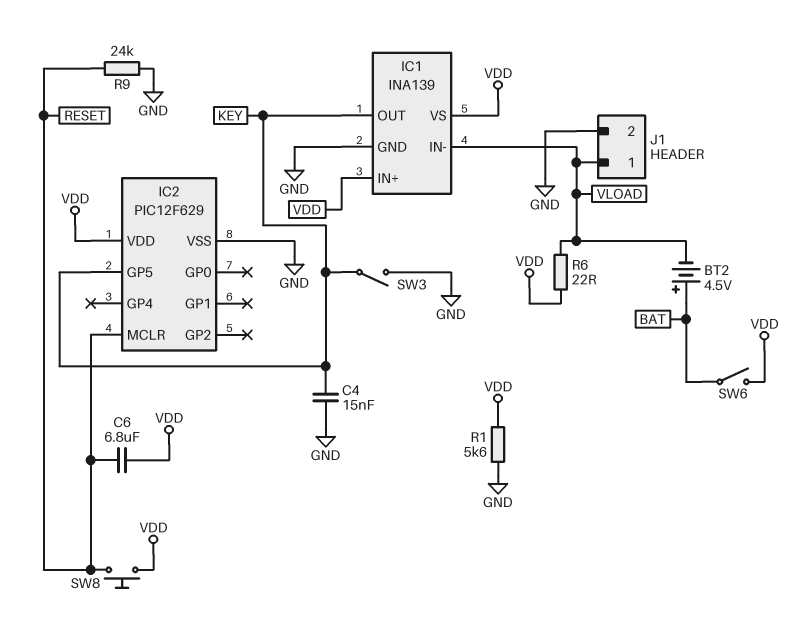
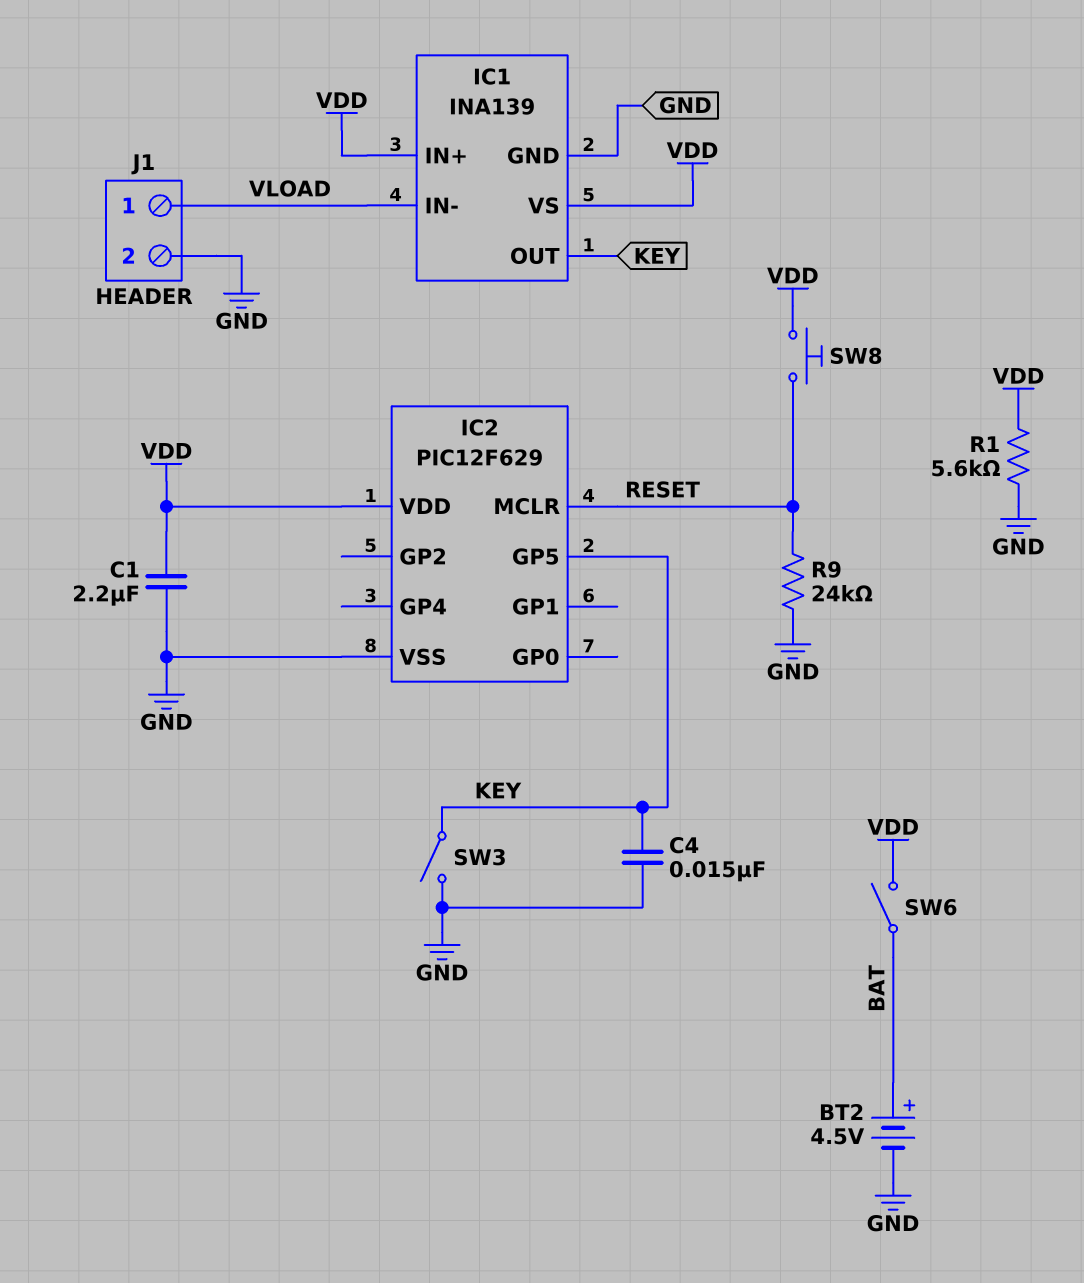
BT2: 4.5V (plus BAT, minus VLOAD) -> 4.5V (plus BAT, minus GND)
C1: none -> 2.2uF (GND, VDD)
C6: 6.8uF (RESET, VDD) -> none
R6: 22 (VDD, VLOAD) -> none

